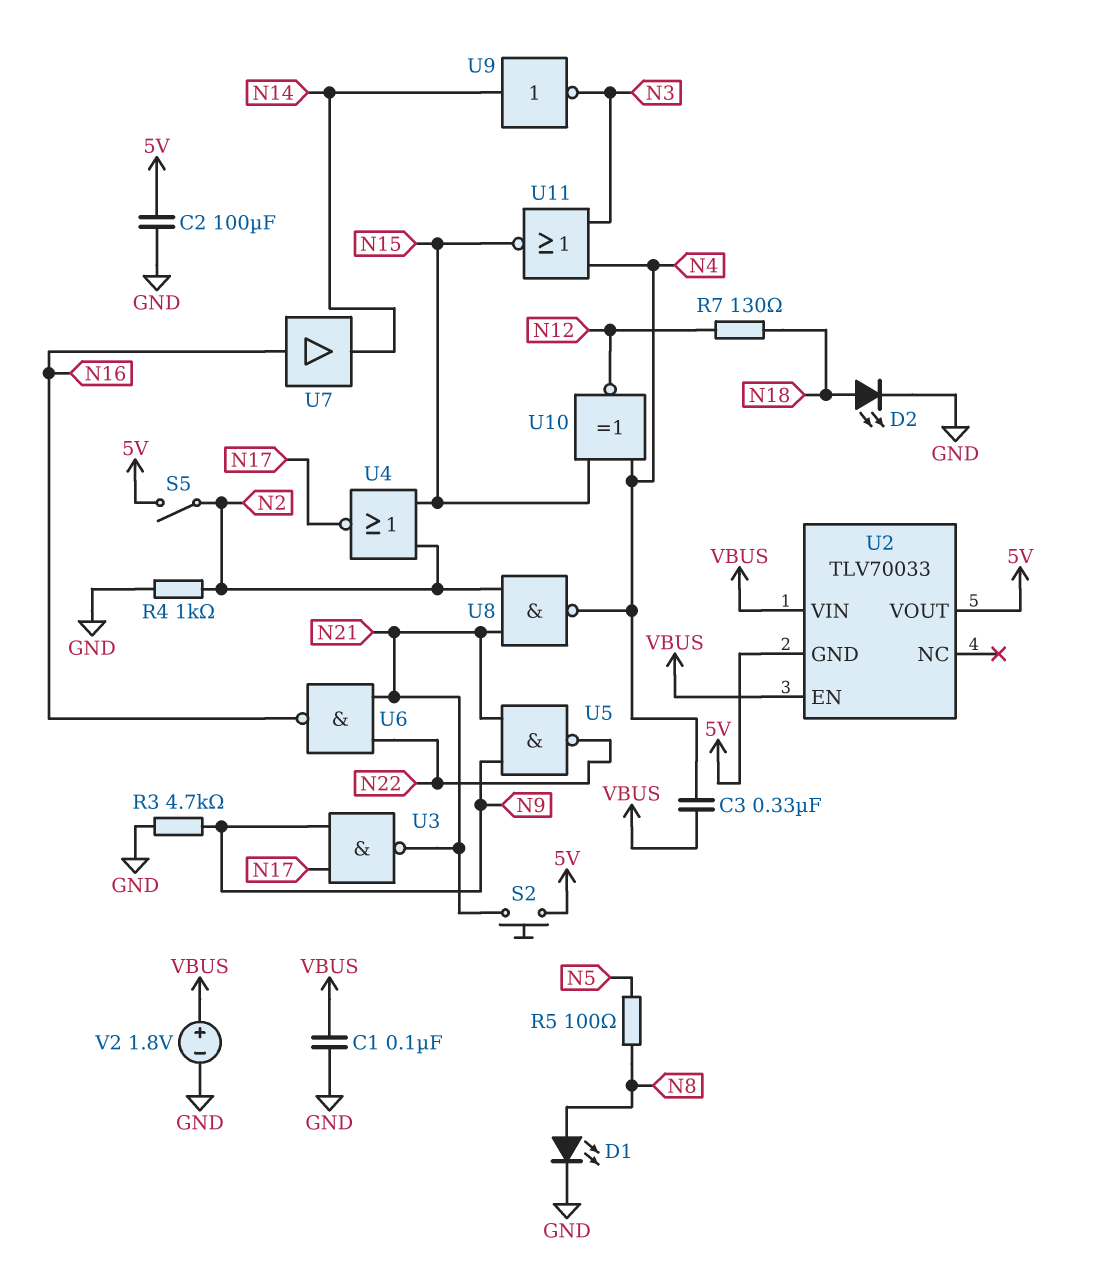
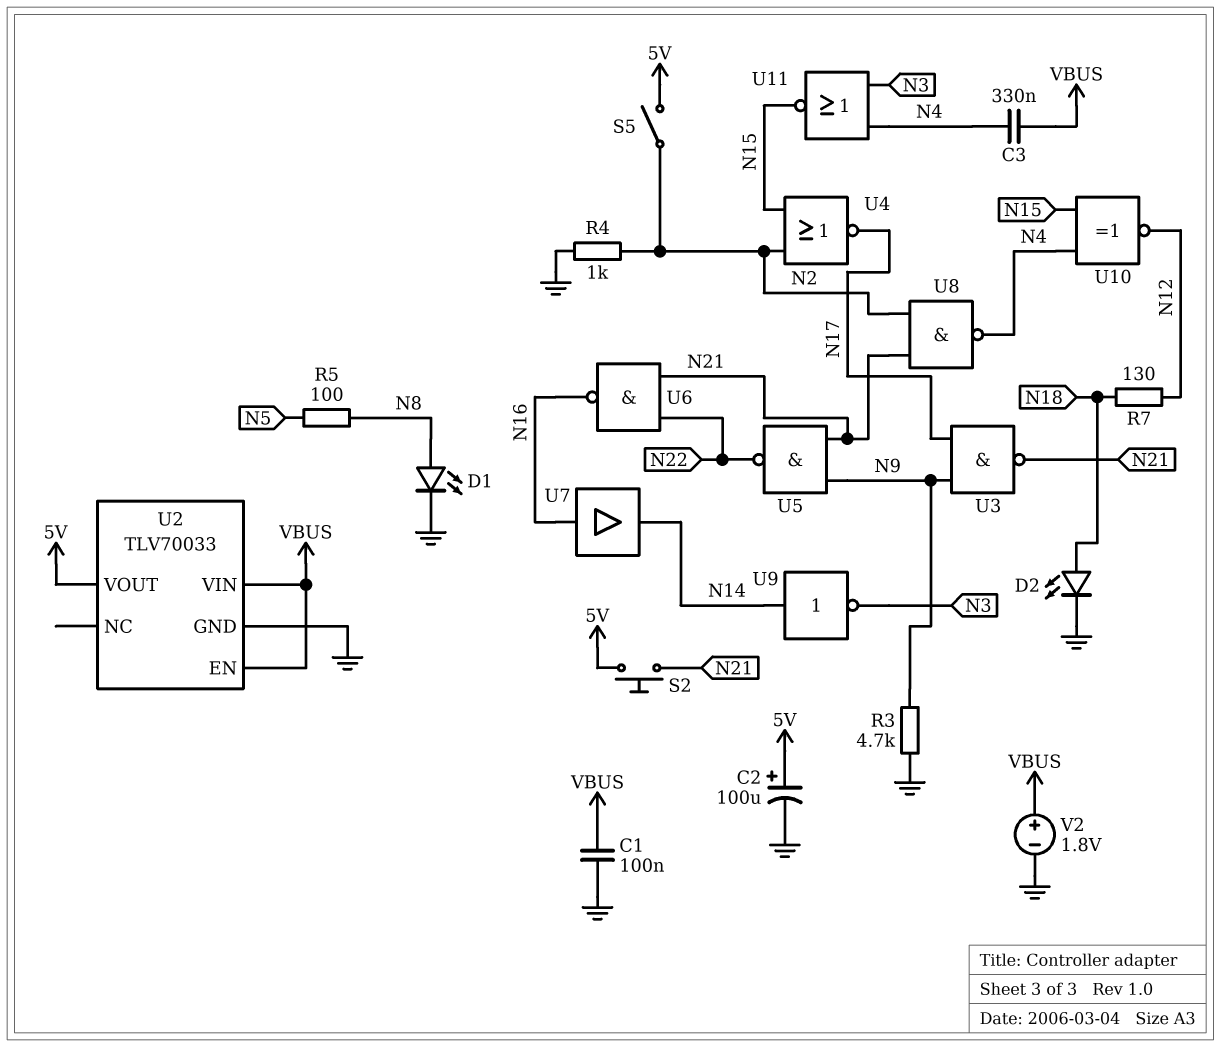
C2: 100uF (5V, GND) -> 100uF (plus 5V, minus GND)
U2 pin GND: 5V -> GND

